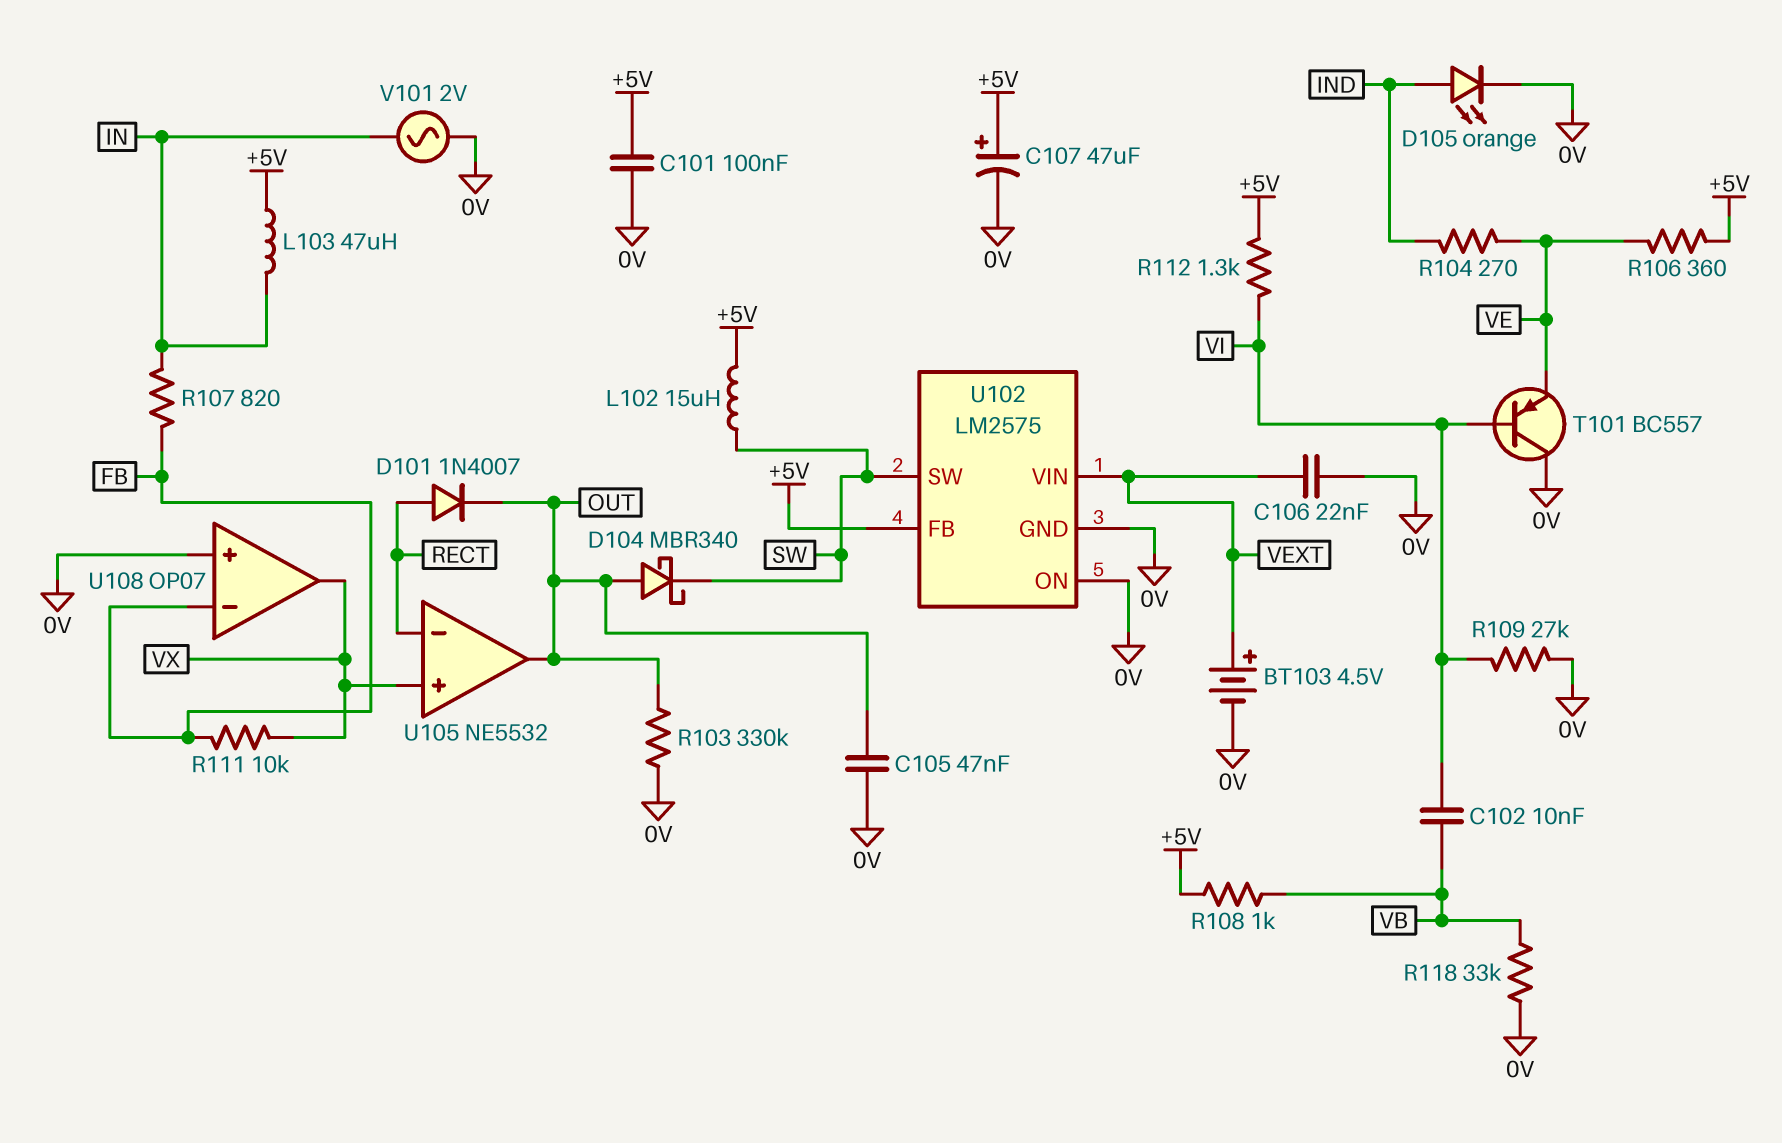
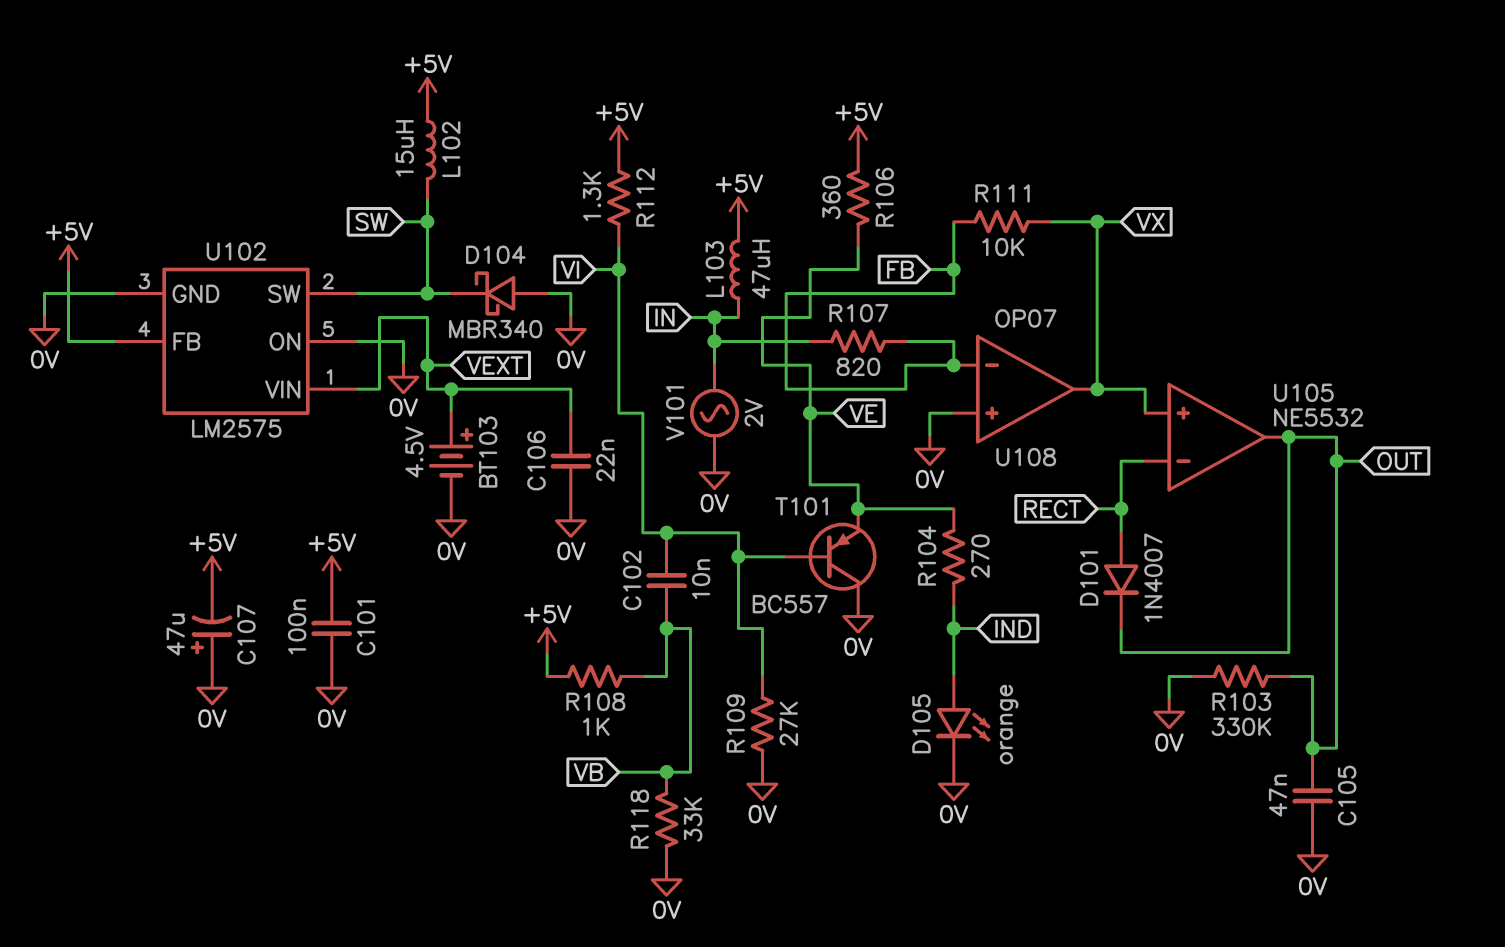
C107: 47uF (plus +5V, minus 0V) -> 47uF (plus 0V, minus +5V)
D104: schottky MBR340 (A OUT, K SW) -> schottky MBR340 (A 0V, K SW)

